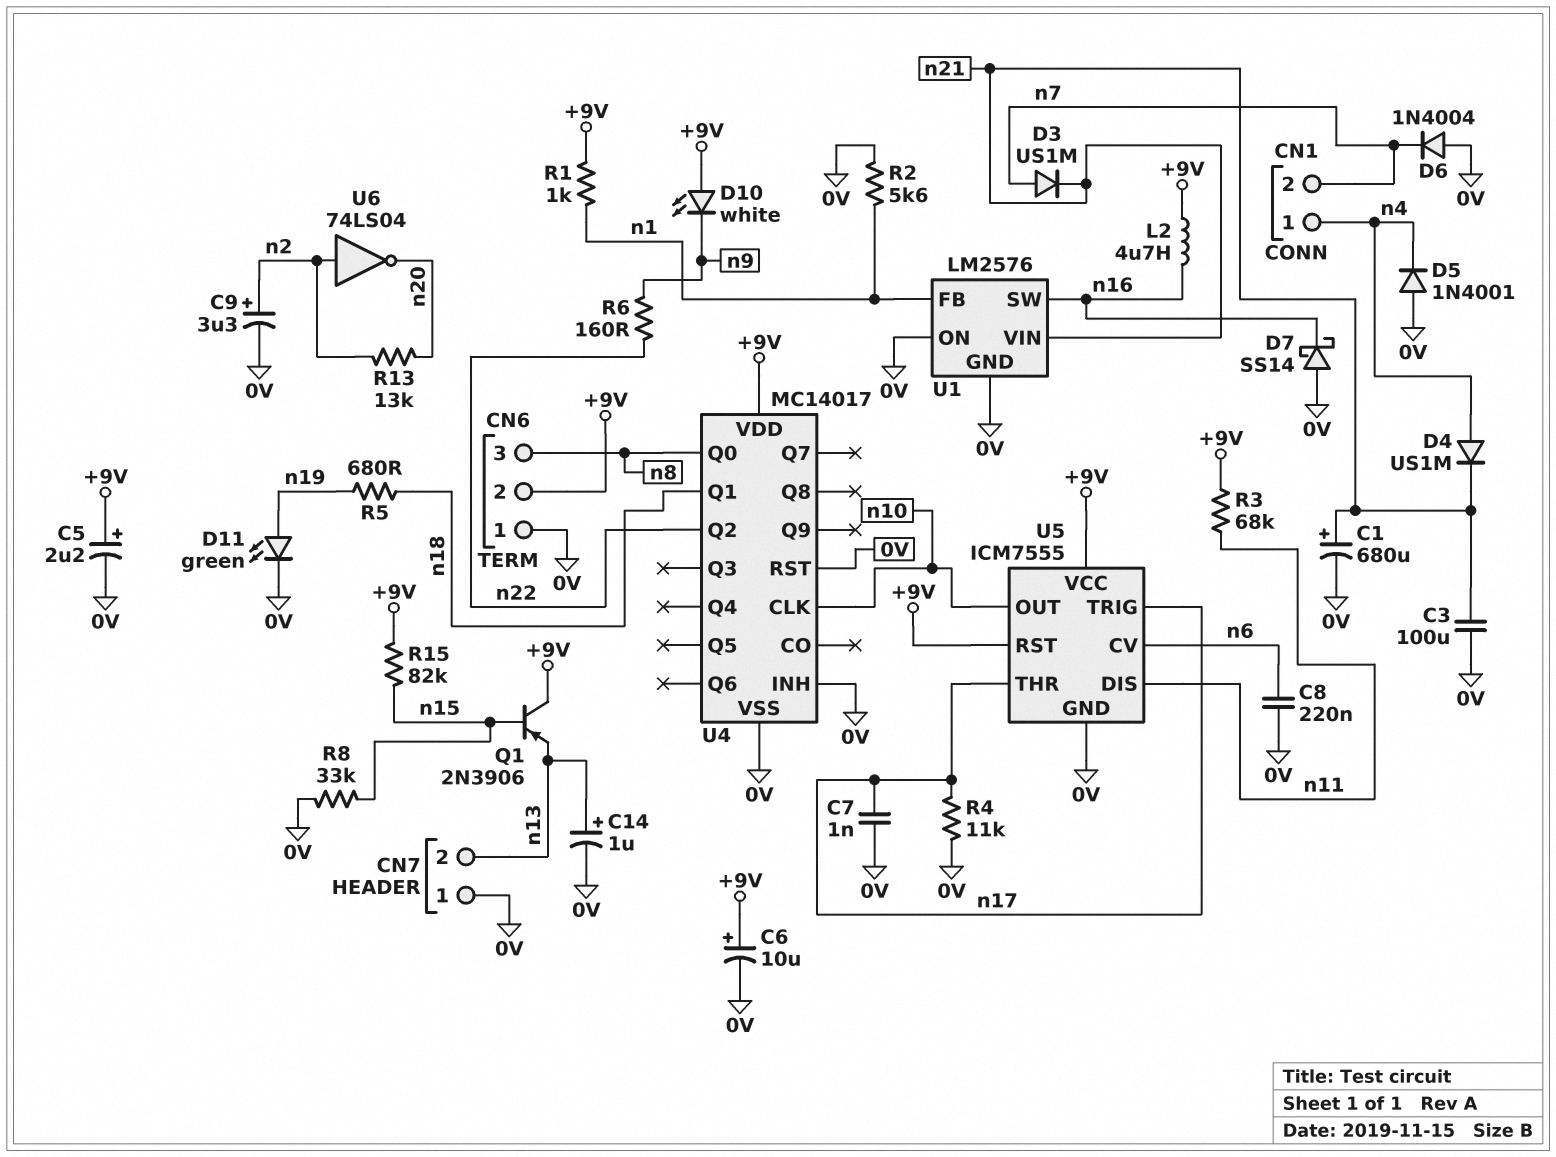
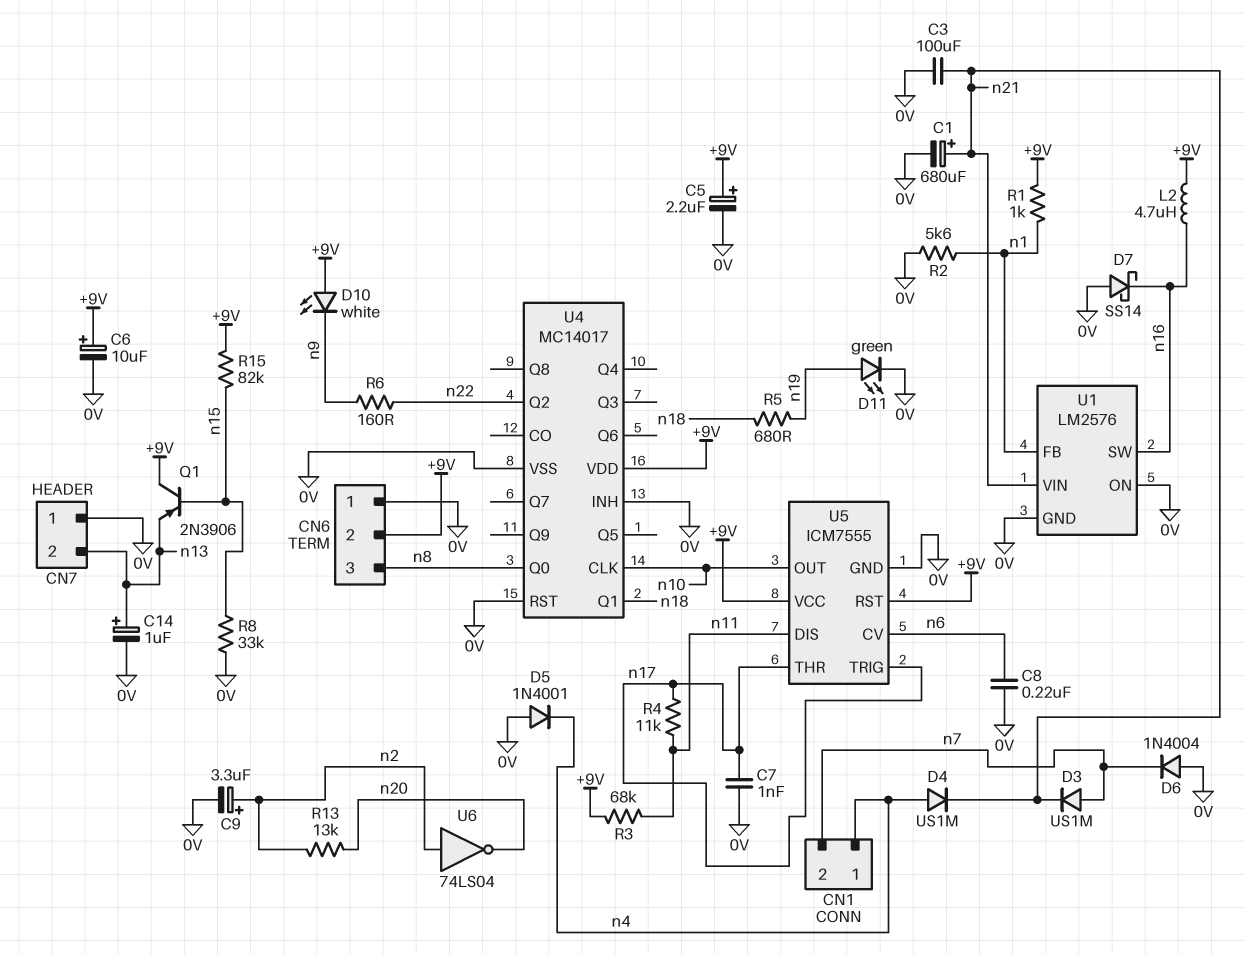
R4: 11k (0V, n17) -> 11k (n11, n17)

